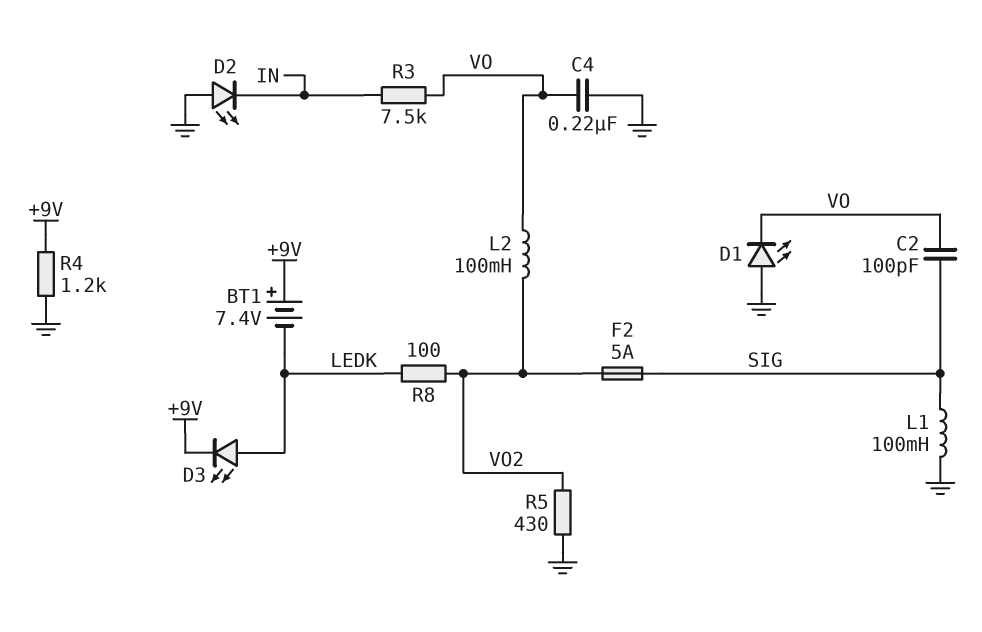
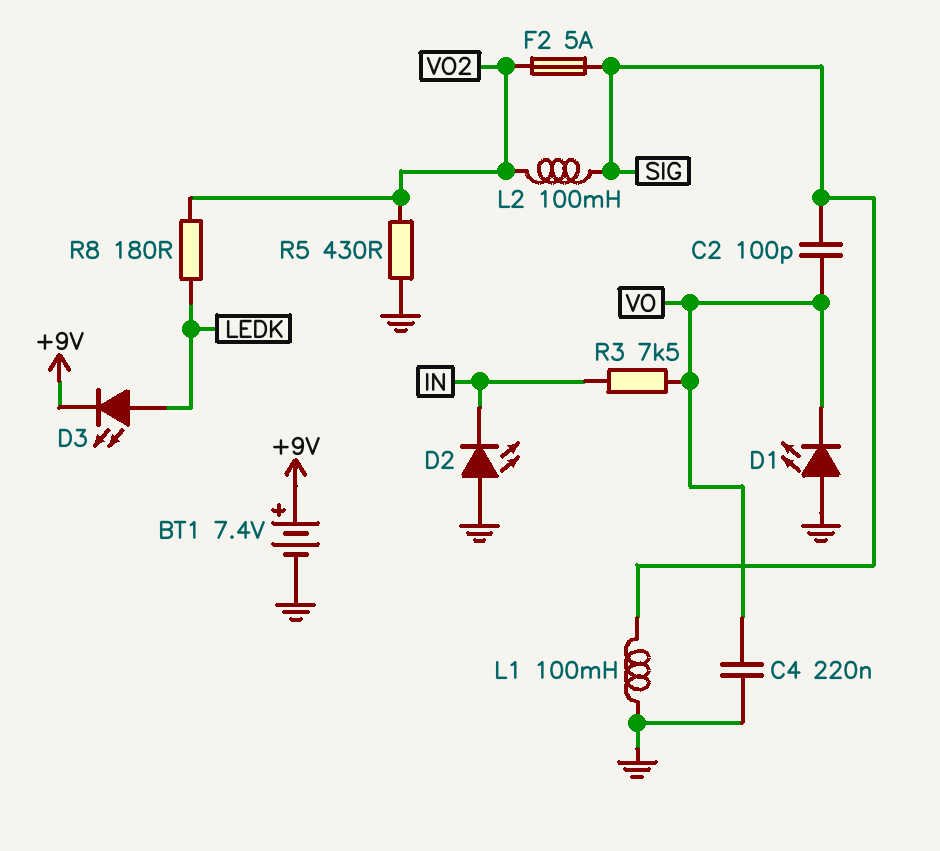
BT1: 7.4V (plus +9V, minus LEDK) -> 7.4V (plus +9V, minus GND)
L2: 100mH (VO, VO2) -> 100mH (SIG, VO2)
R4: 1.2k (+9V, GND) -> none
R8: 100 (LEDK, VO2) -> 180 (LEDK, VO2)

